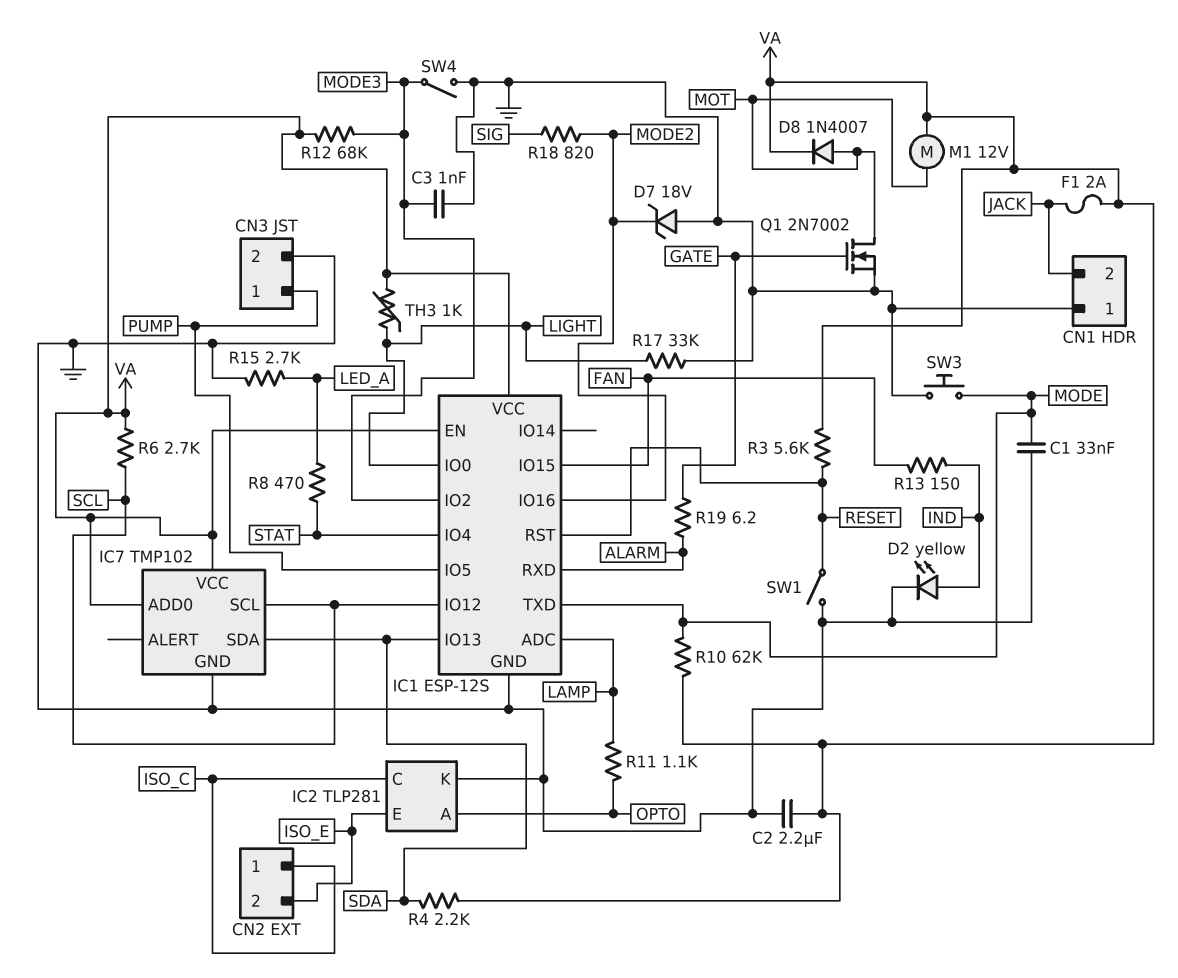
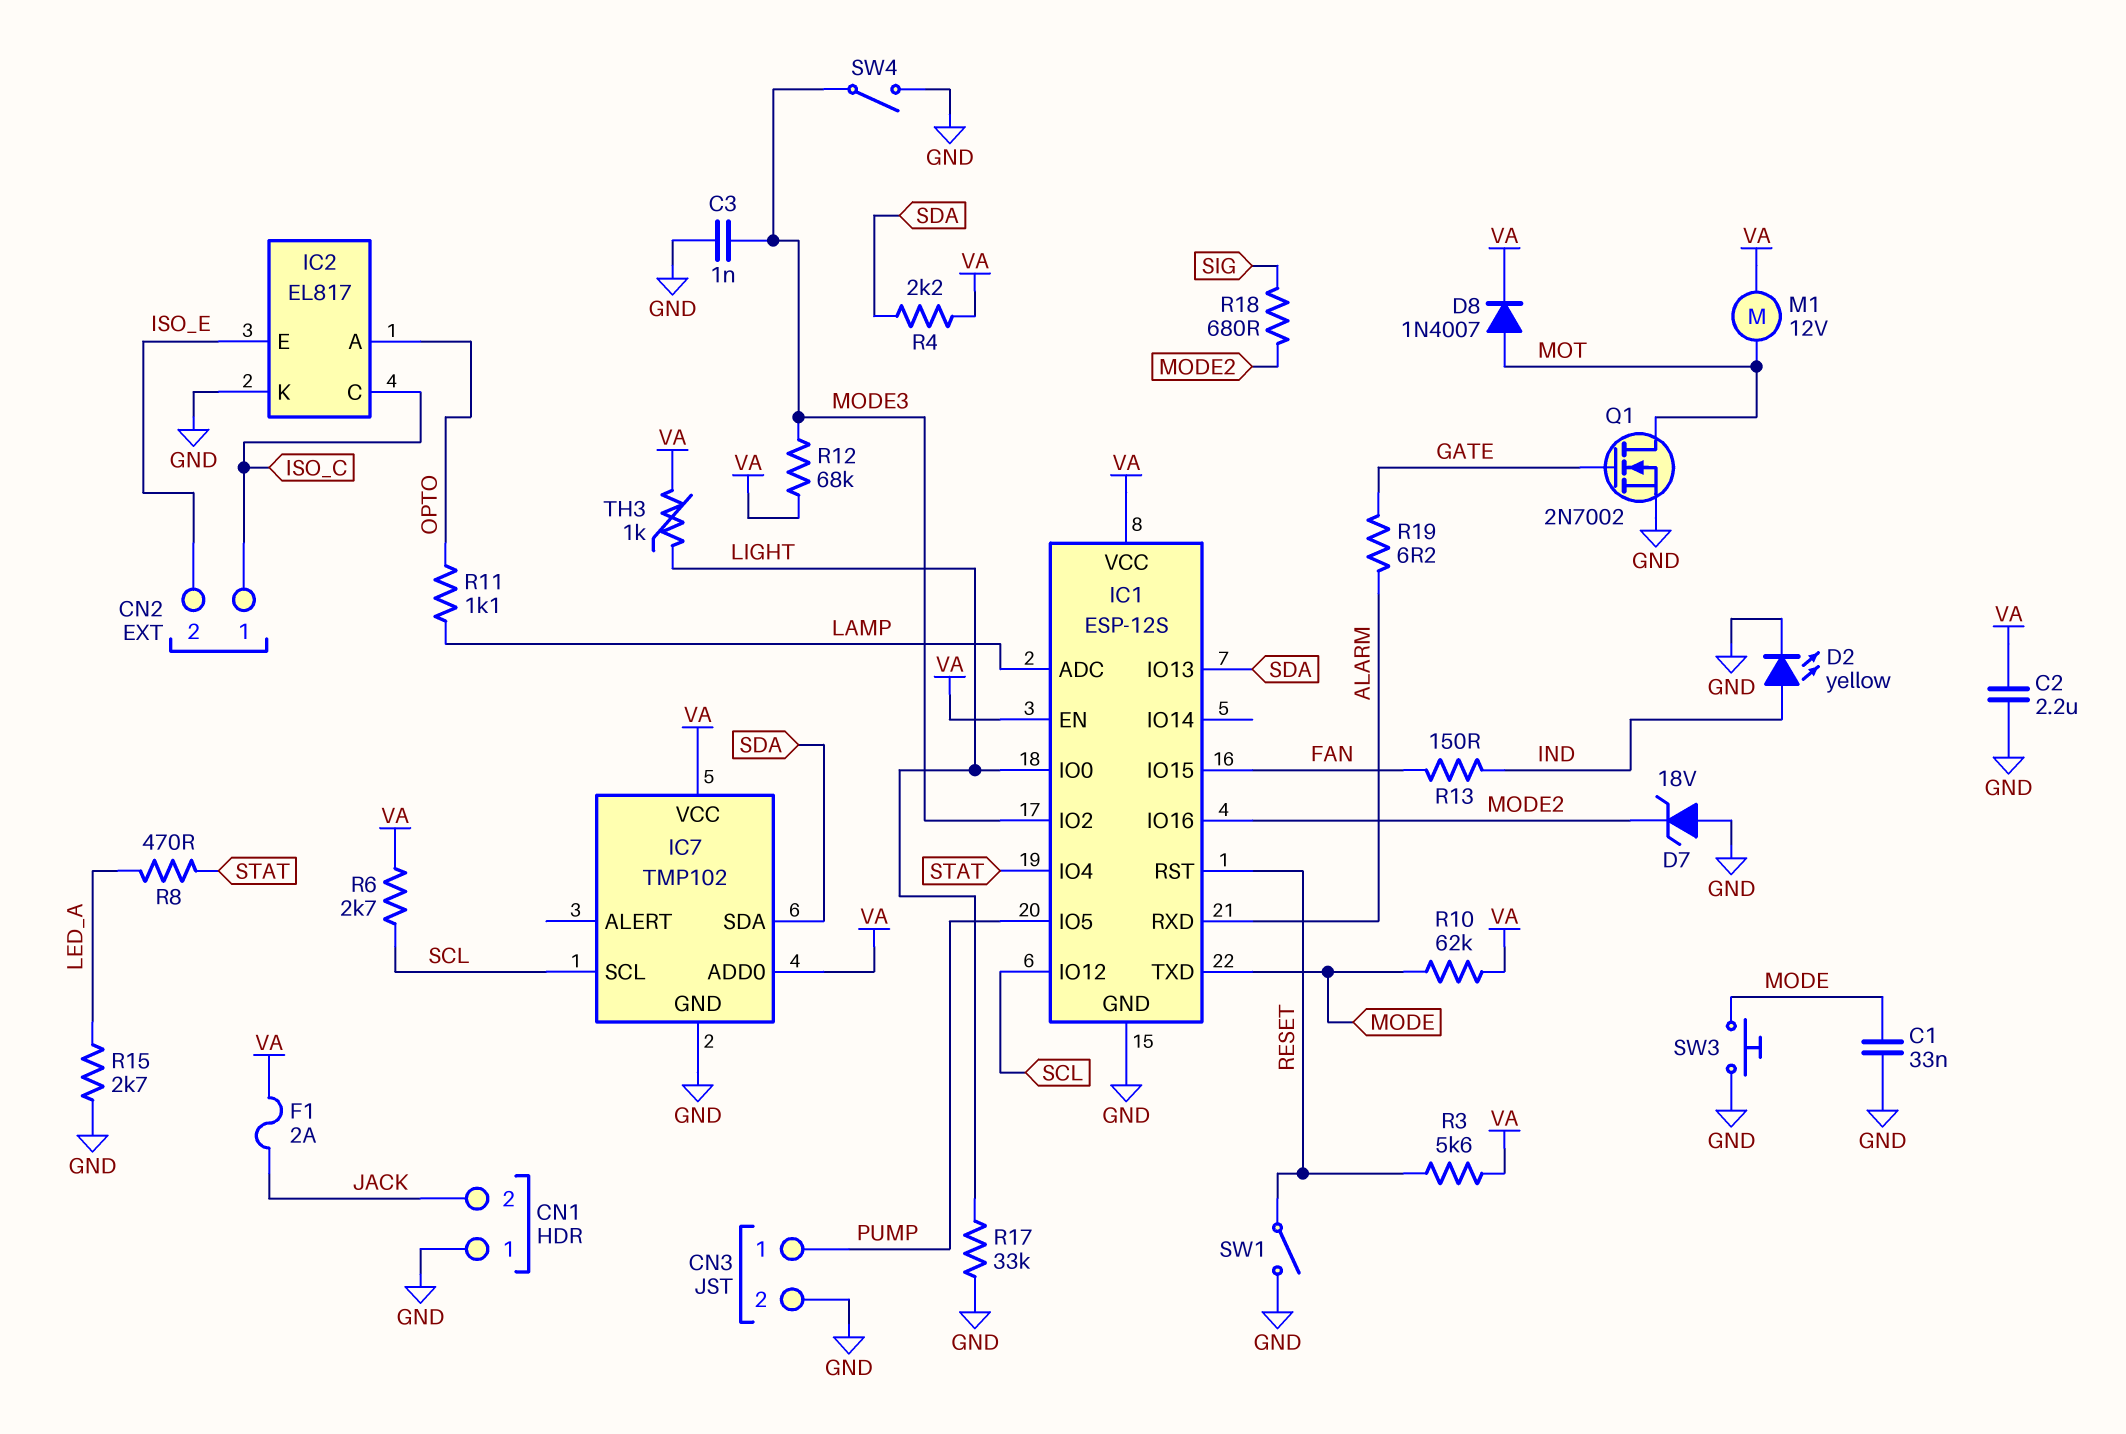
IC2: TLP281 -> EL817
R18: 820 (MODE2, SIG) -> 680 (MODE2, SIG)

